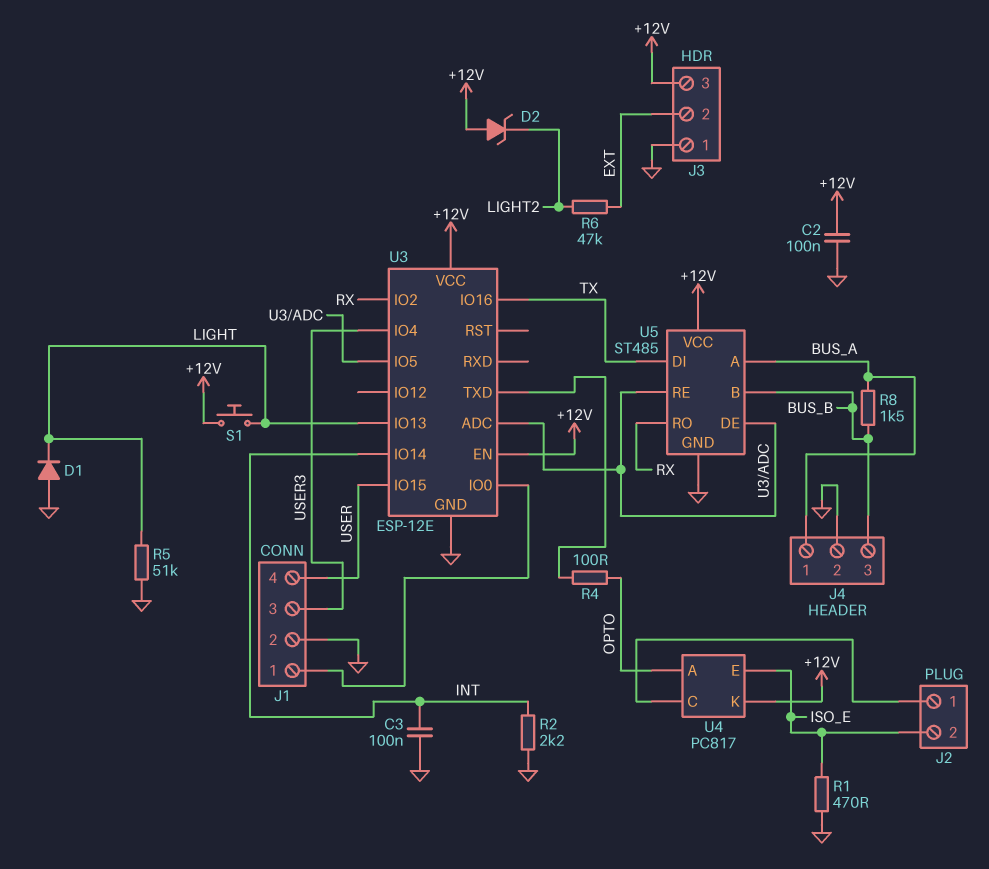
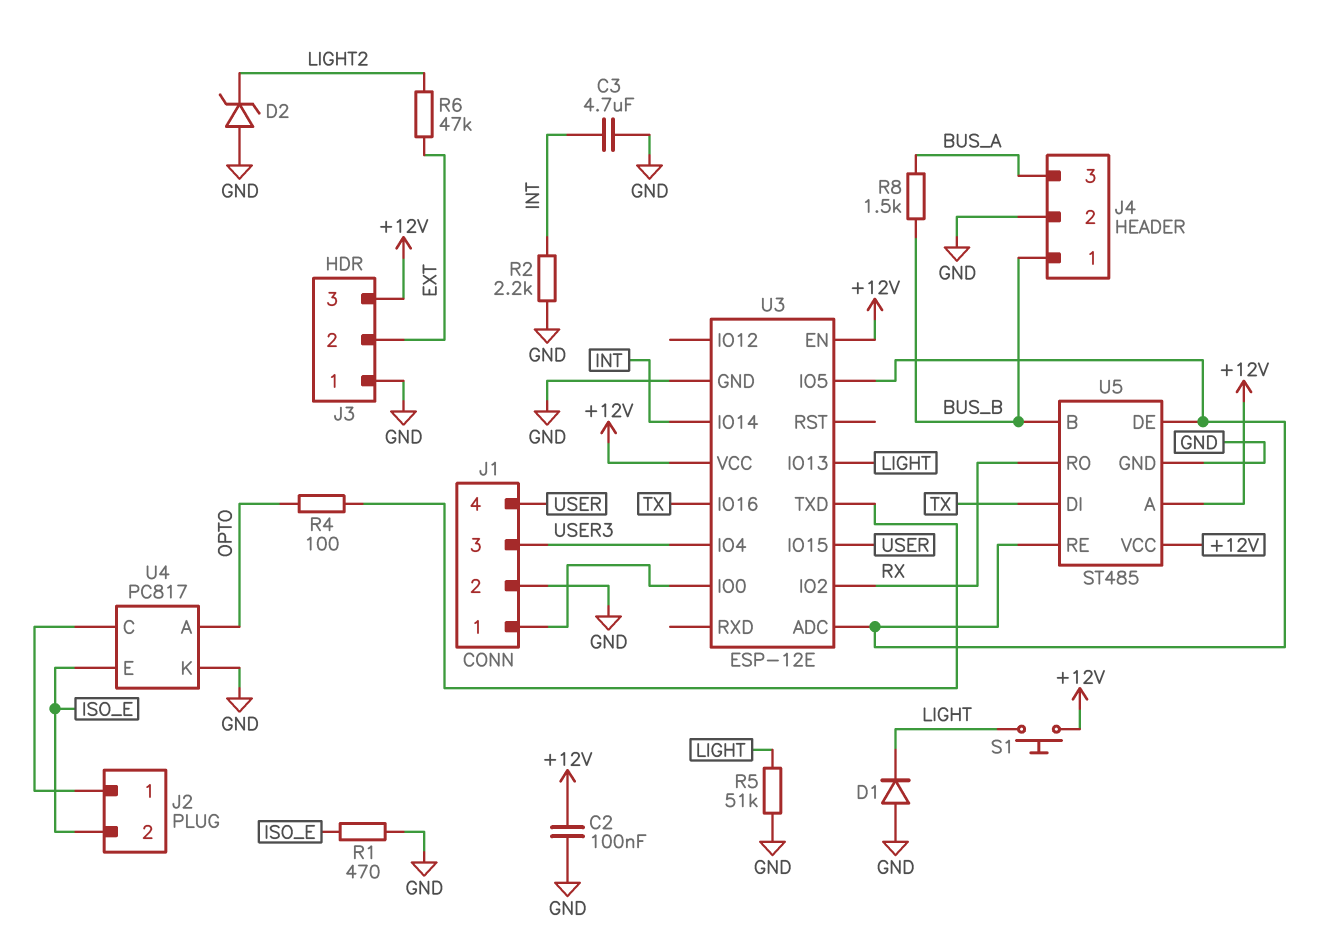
C3: 100nF (GND, INT) -> 4.7uF (GND, INT)
D2: zener (A +12V, K LIGHT2) -> zener (A GND, K LIGHT2)
J4 pin 1: BUS_A -> BUS_B
J4 pin 3: BUS_B -> BUS_A
U4 pin K: +12V -> GND
U5 pin A: BUS_A -> +12V

